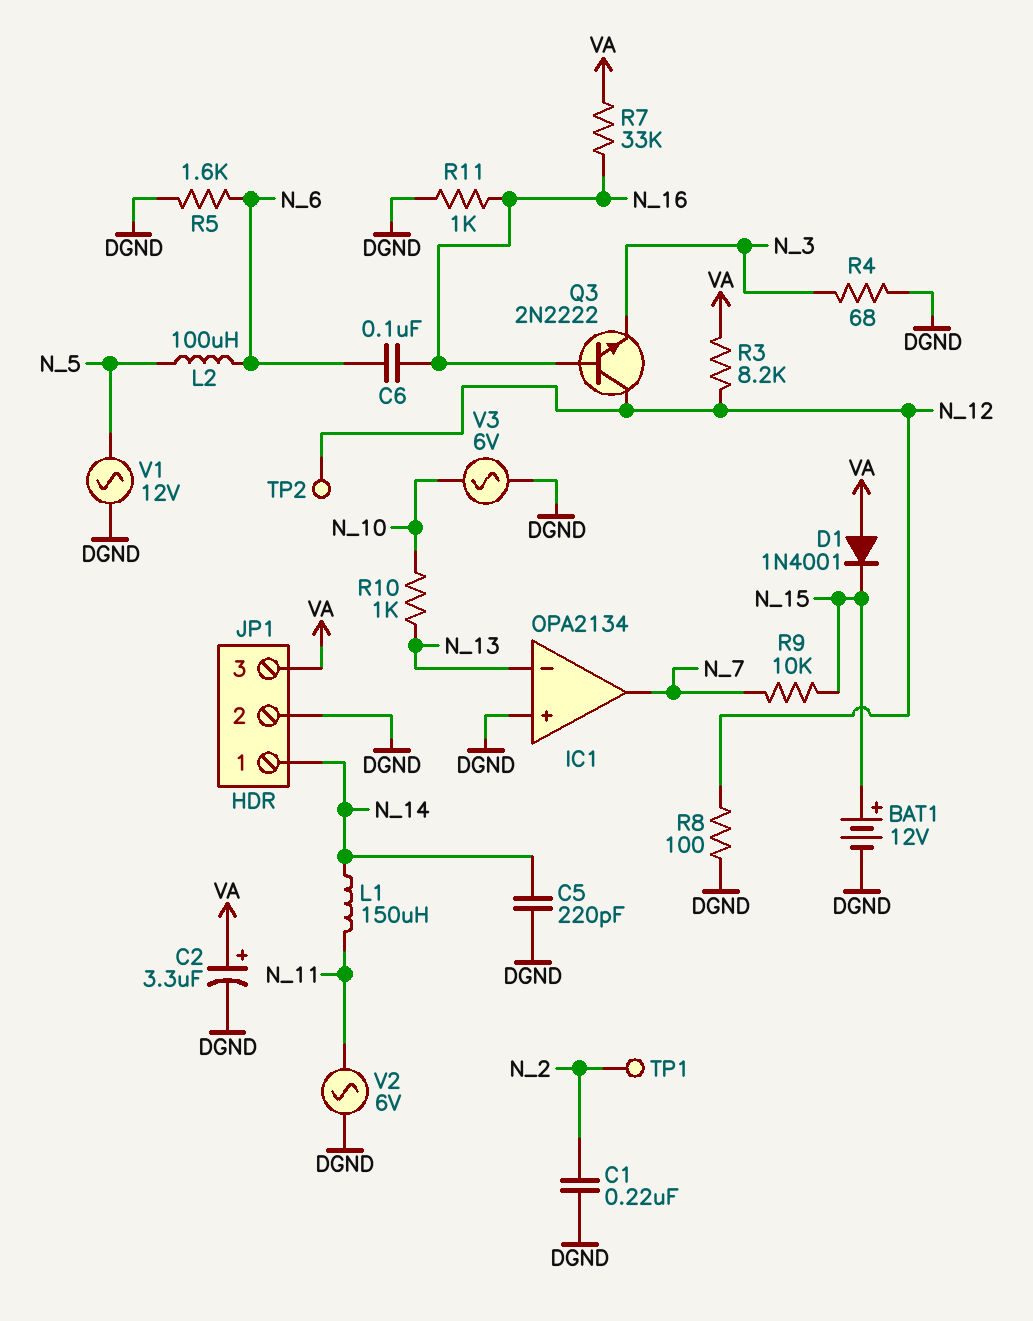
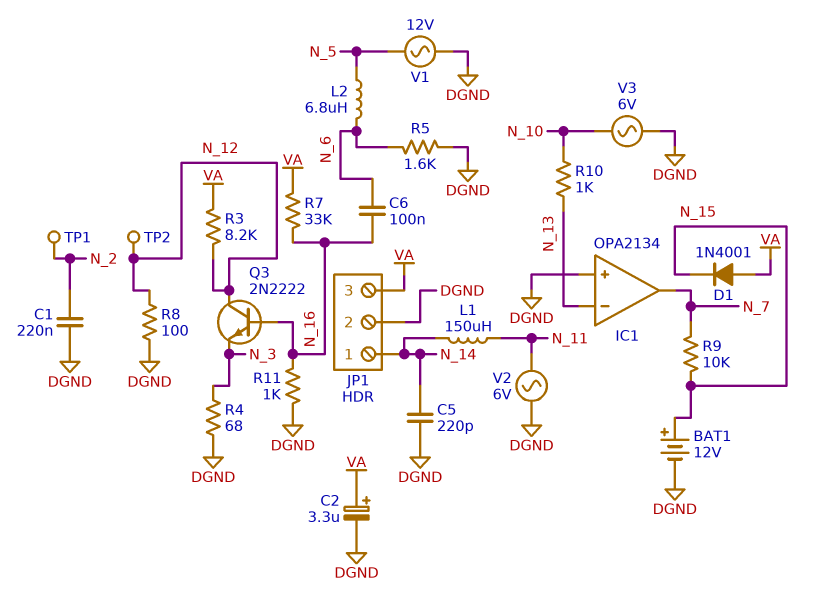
L2: 100uH (N_5, N_6) -> 6.8uH (N_5, N_6)

